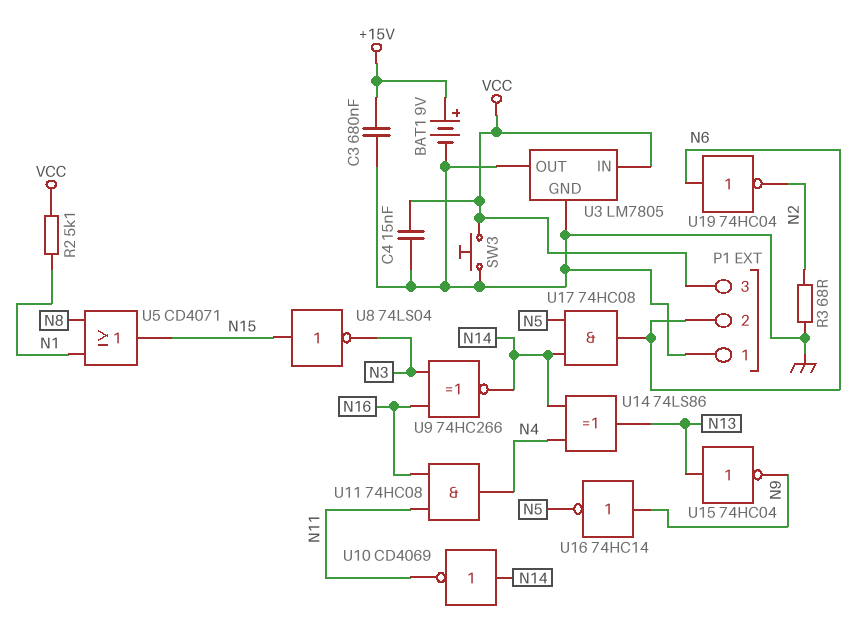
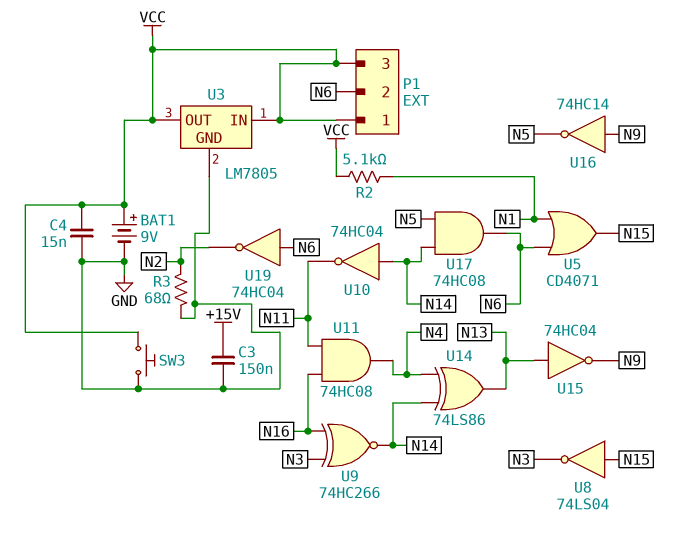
BAT1: 9V (plus +15V, minus GND) -> 9V (plus VCC, minus GND)
C3: 680nF (+15V, GND) -> 150nF (+15V, GND)
P1 pin 1: GND -> VCC
U3 pin OUT: GND -> VCC
U5: OR CD4071 (in N1, in N8, out N15) -> OR CD4071 (in N1, in N6, out N15)
U10: NOT CD4069 (in N14, out N11) -> NOT 74HC04 (in N14, out N11)

